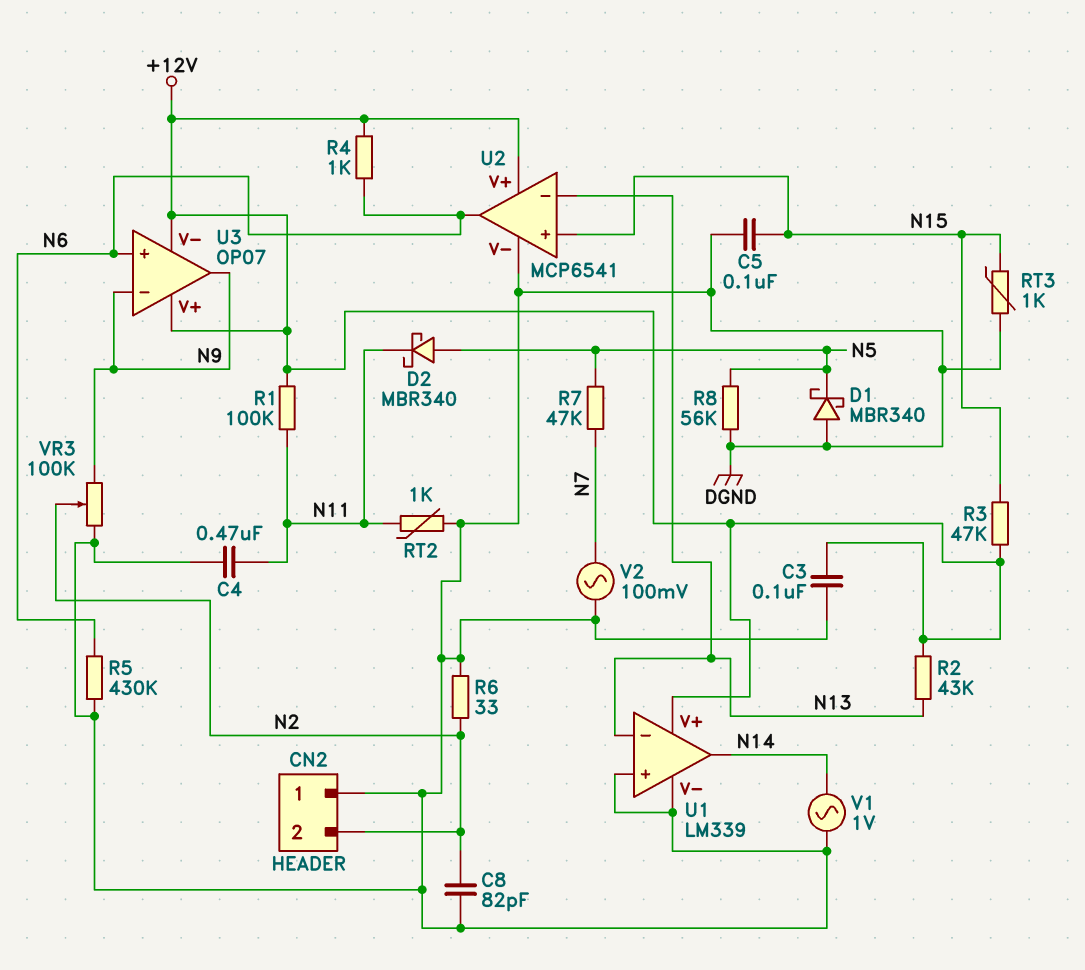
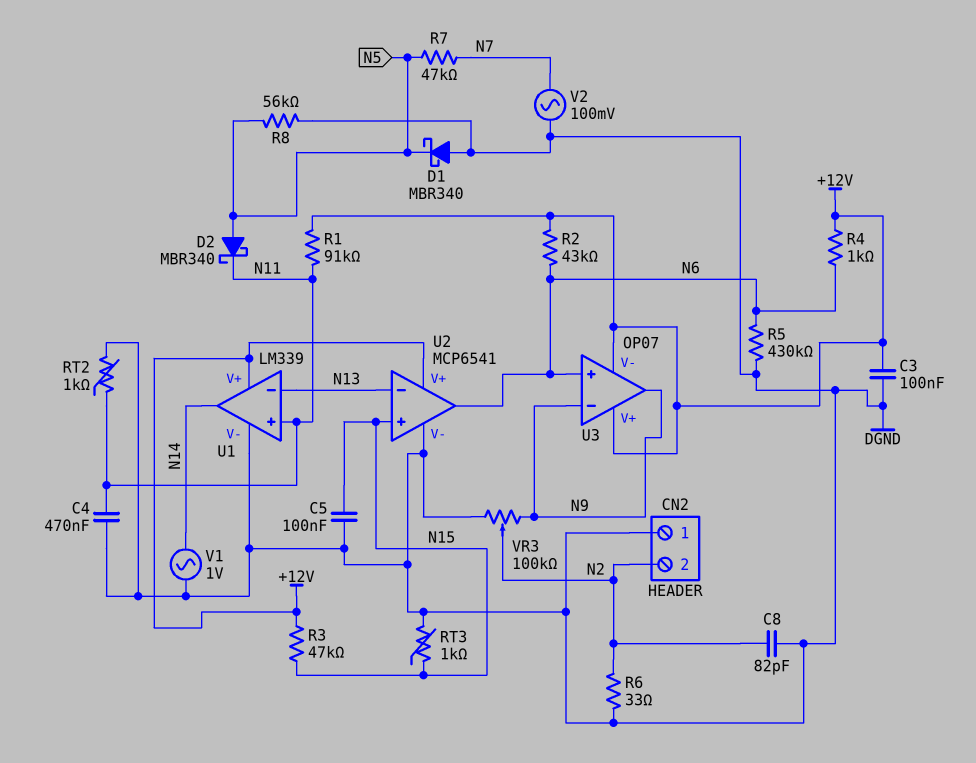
R1: 100k (+12V, N11) -> 91k (+12V, N11)
R2: 43k (+12V, N13) -> 43k (+12V, N6)
U1 pin in+: DGND -> N11

